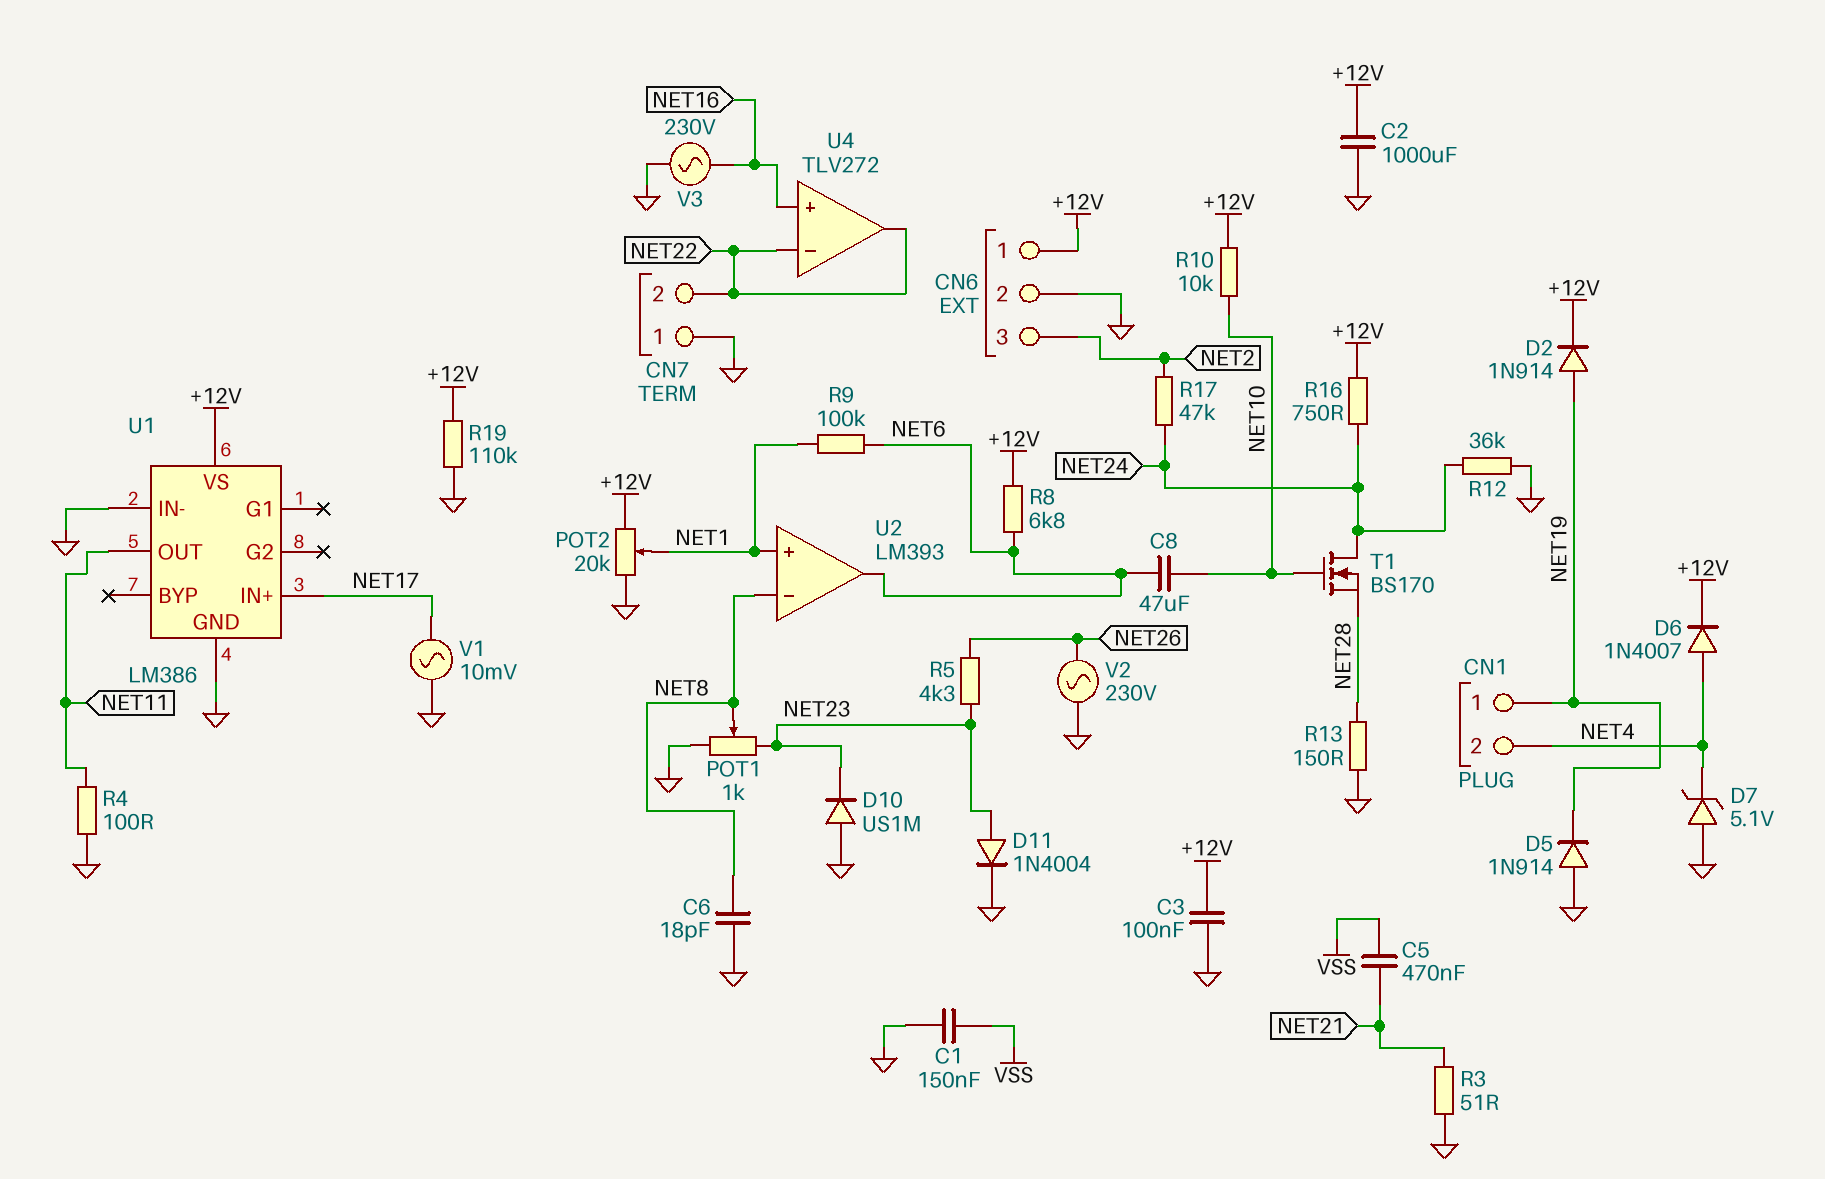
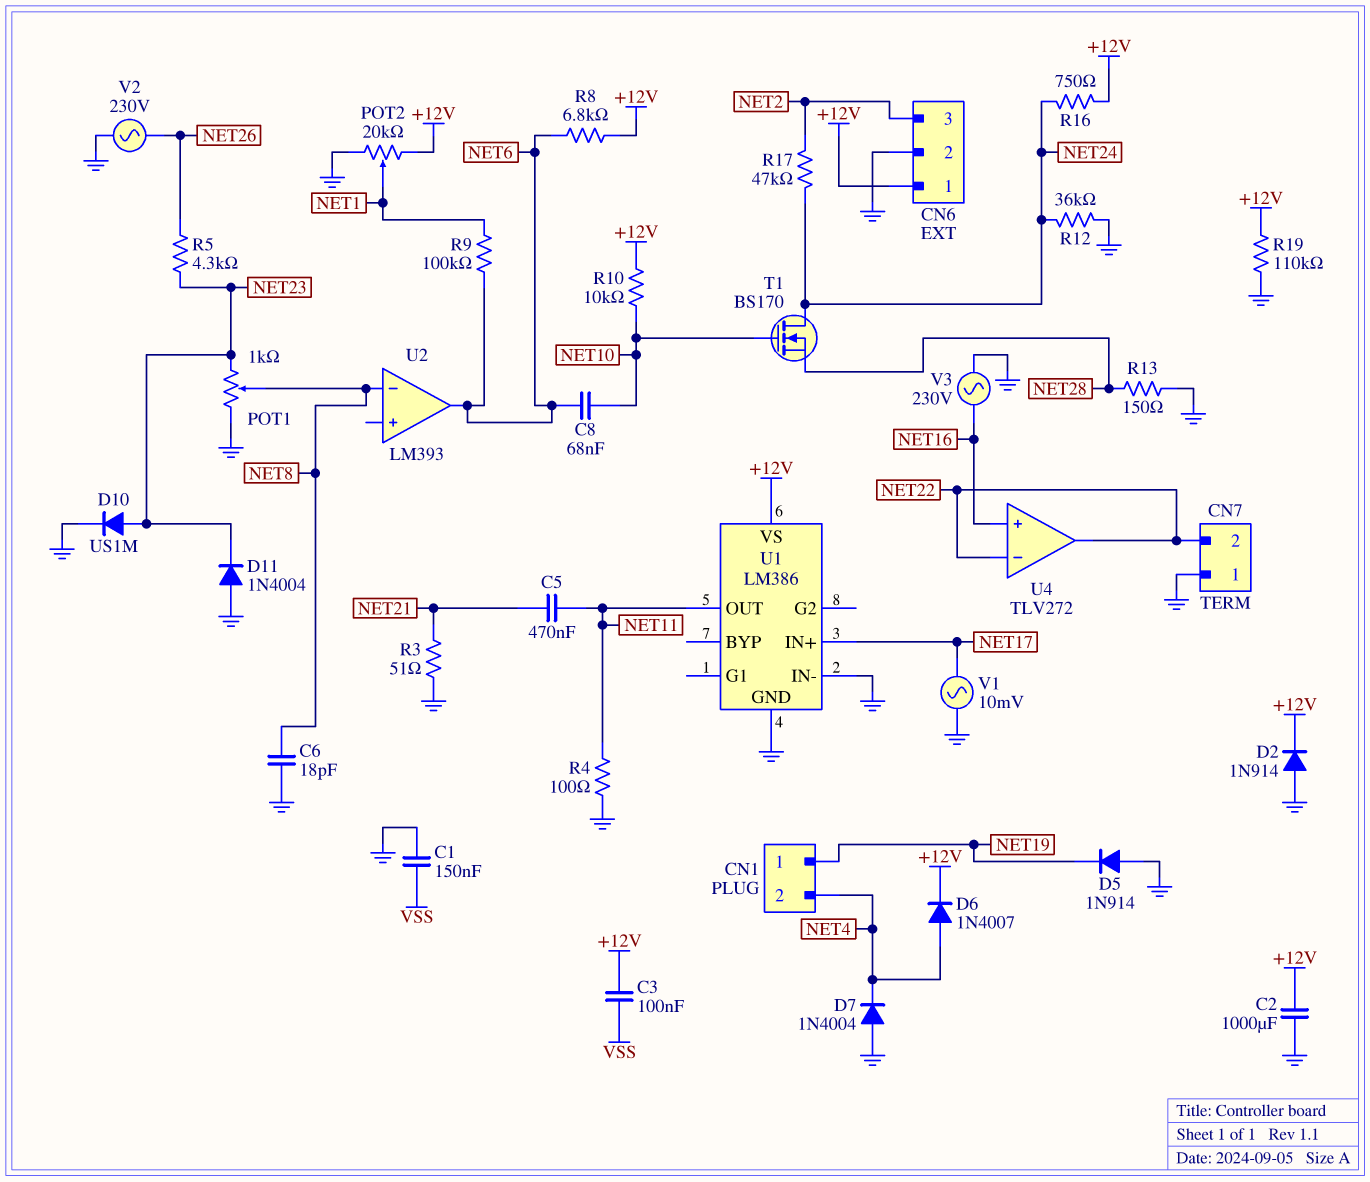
C3: 100nF (+12V, GND) -> 100nF (+12V, VSS)
C5: 470nF (NET21, VSS) -> 470nF (NET11, NET21)
C8: 47uF (NET6, NET10) -> 68nF (NET6, NET10)
D2: diode 1N914 (A NET19, K +12V) -> diode 1N914 (A GND, K +12V)
D7: zener 5.1V (A GND, K NET4) -> diode 1N4004 (A GND, K NET4)
D10: diode US1M (A GND, K NET23) -> diode US1M (A NET23, K GND)
D11: diode 1N4004 (A NET23, K GND) -> diode 1N4004 (A GND, K NET23)
U2 pin in+: NET1 -> none

